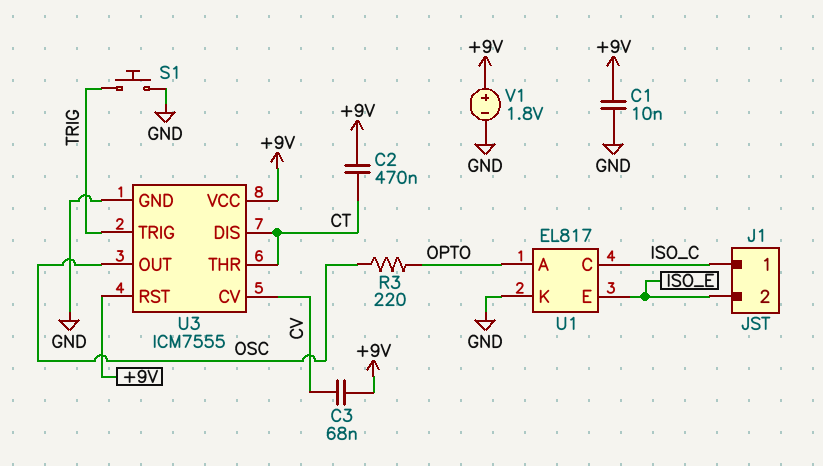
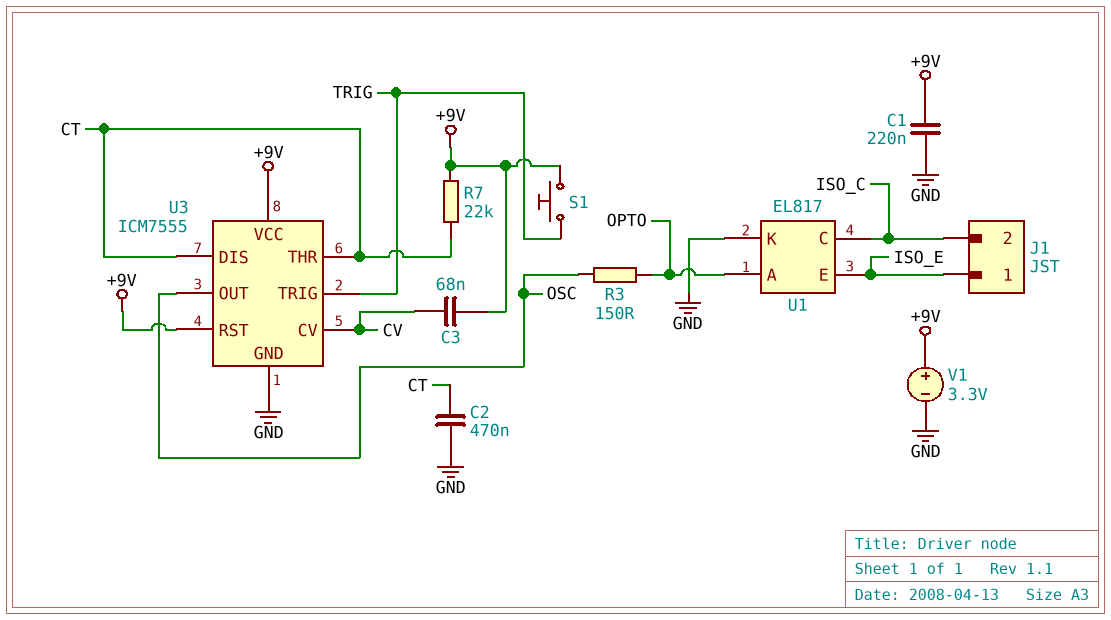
C1: 10nF (+9V, GND) -> 220nF (+9V, GND)
C2: 470nF (+9V, CT) -> 470nF (CT, GND)
J1 pin 1: ISO_C -> ISO_E
J1 pin 2: ISO_E -> ISO_C
R3: 220 (OPTO, OSC) -> 150 (OPTO, OSC)
R7: none -> 22k (+9V, CT)
S1: button (GND, TRIG) -> button (+9V, TRIG)
V1: 1.8V (plus +9V, minus GND) -> 3.3V (plus +9V, minus GND)

